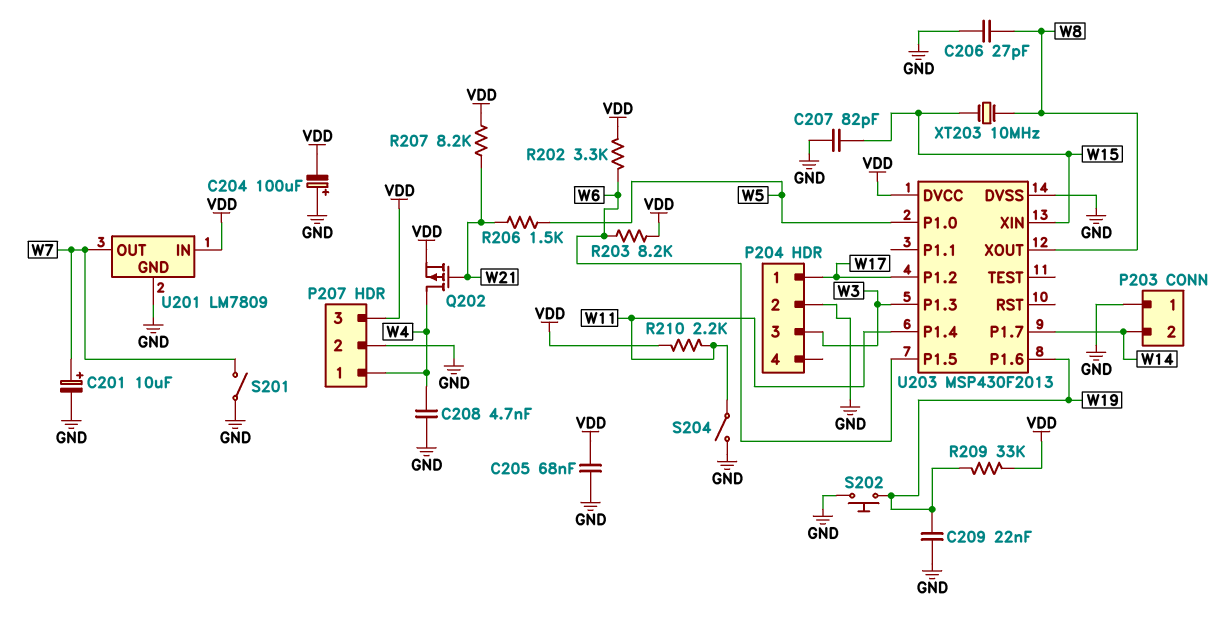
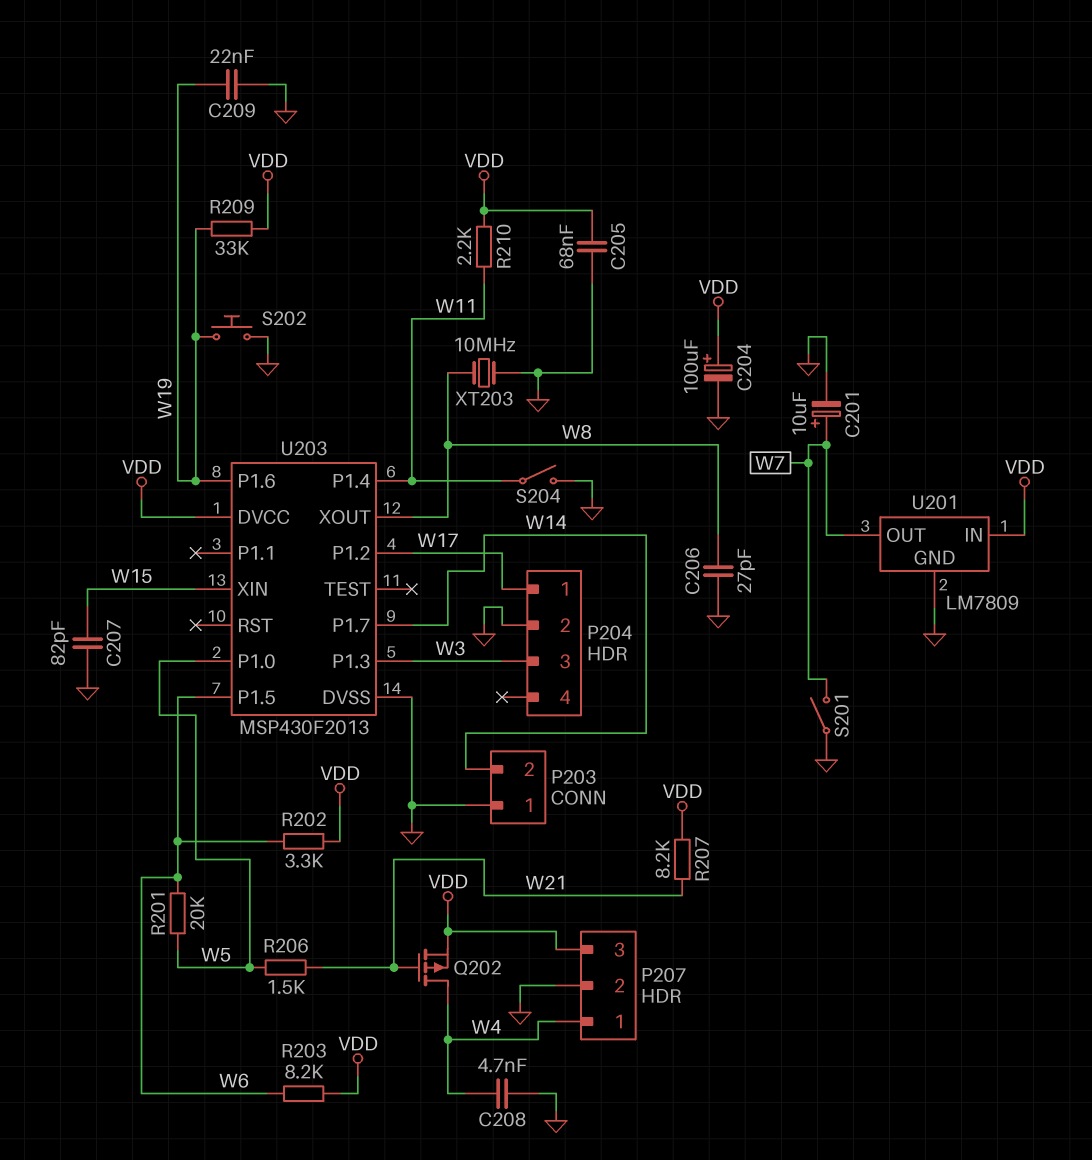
C204: 100uF (plus GND, minus VDD) -> 100uF (plus VDD, minus GND)
R201: none -> 20k (W5, W6)
XT203: 10MHz (W8, W15) -> 10MHz (GND, W8)

